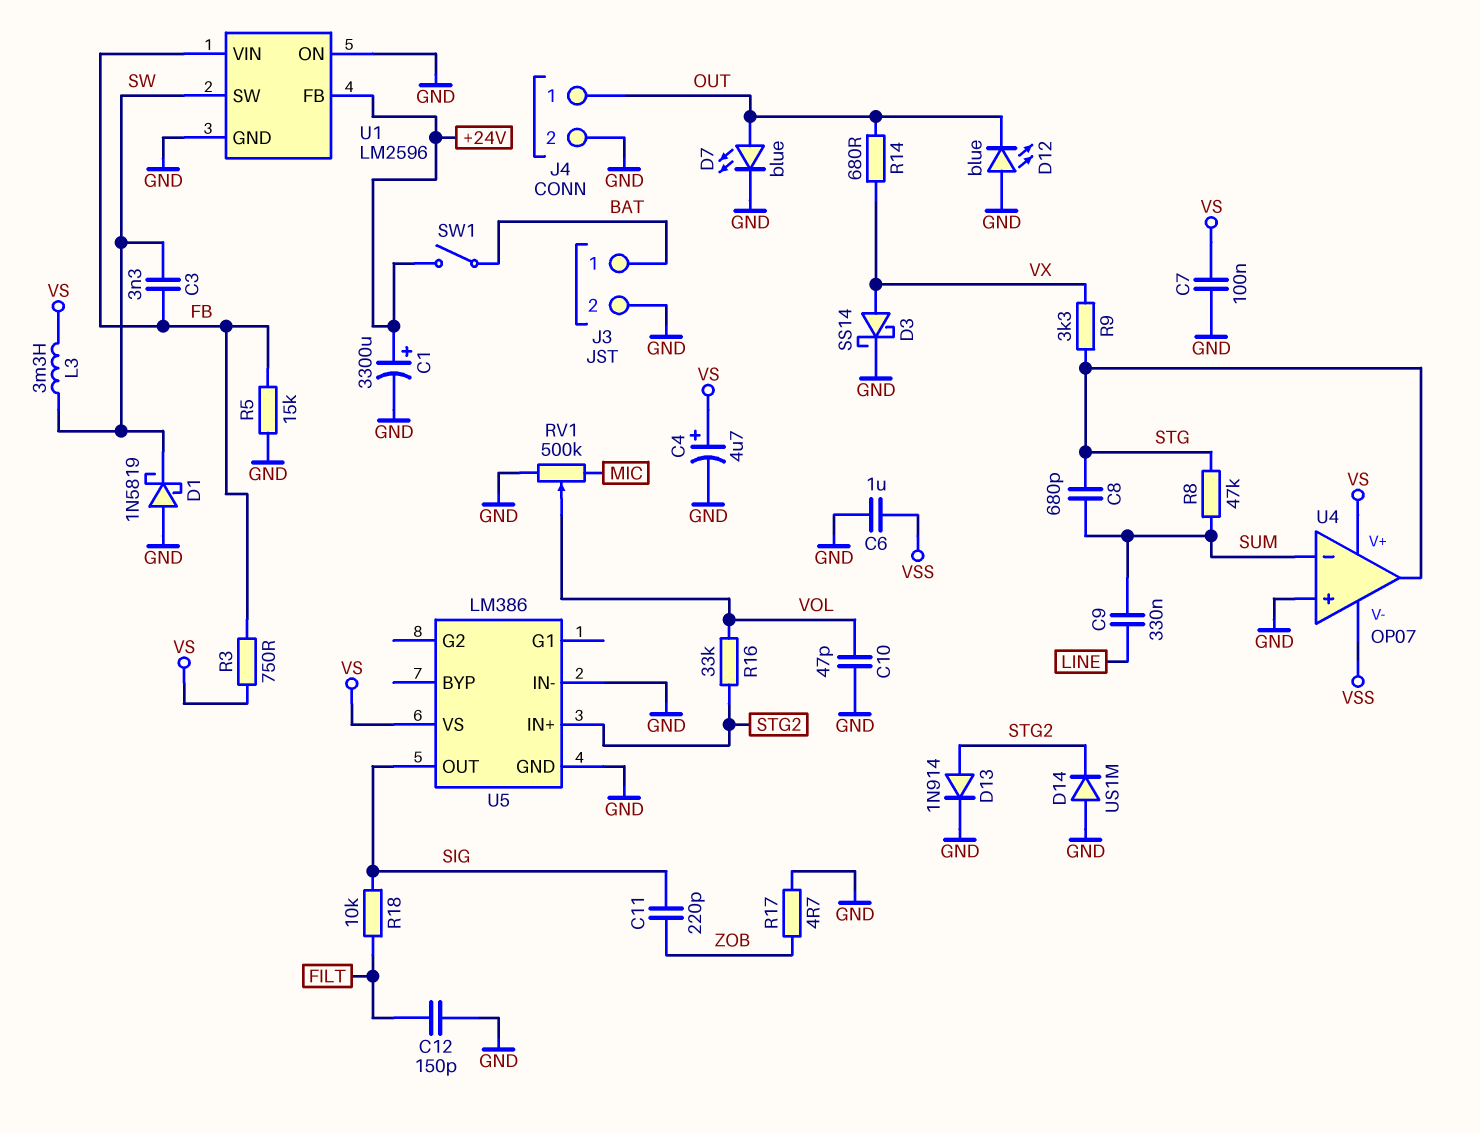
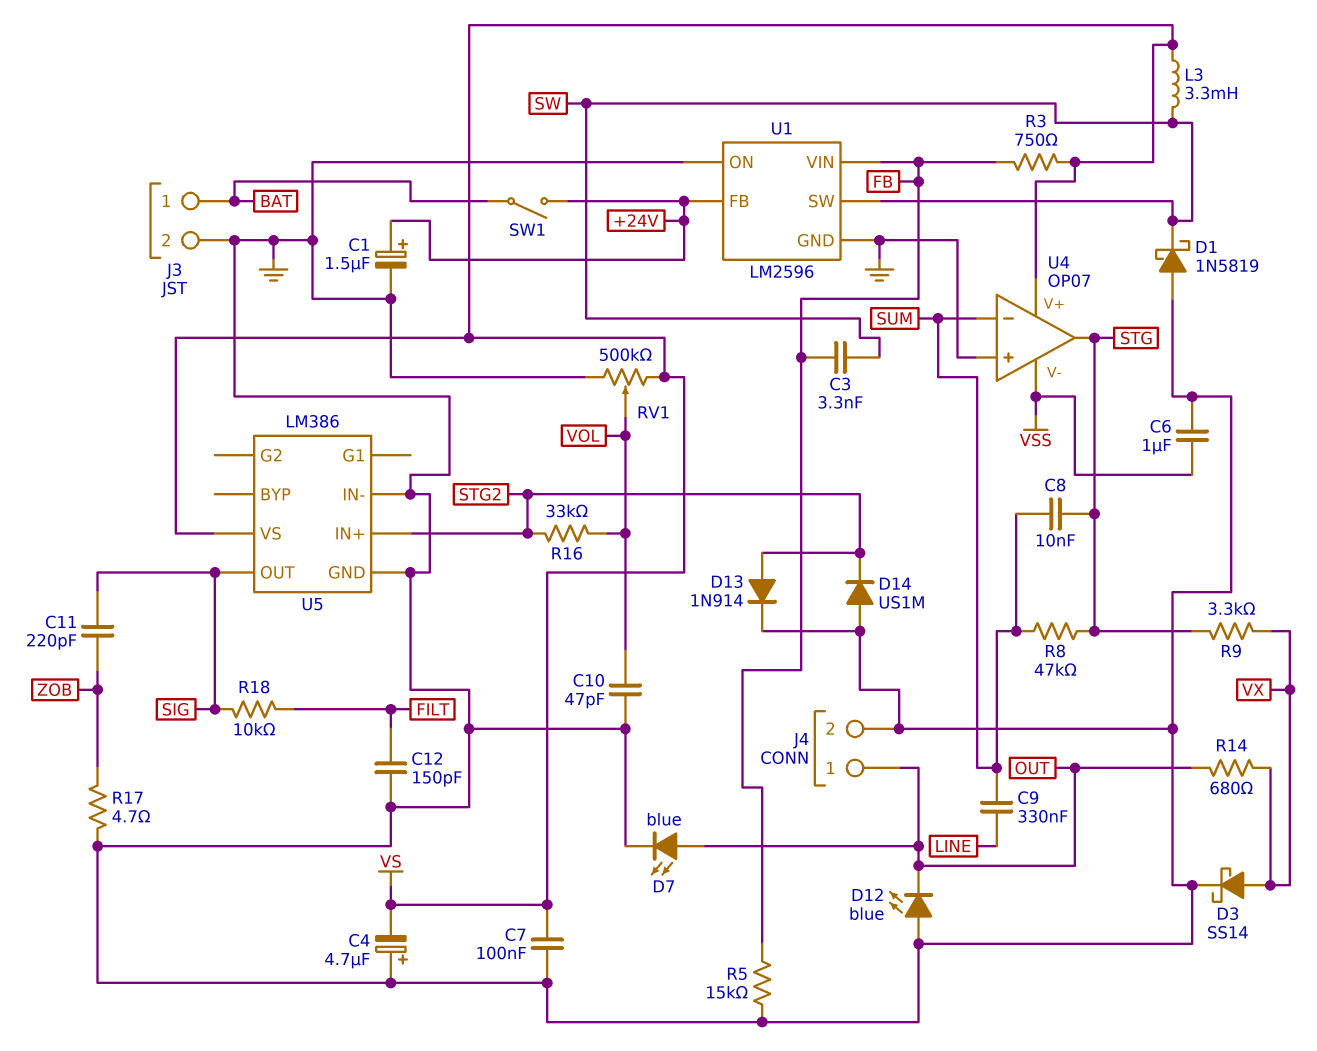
C1: 3300uF (plus +24V, minus GND) -> 1.5uF (plus +24V, minus GND)
C4: 4.7uF (plus VS, minus GND) -> 4.7uF (plus GND, minus VS)
C8: 680pF (STG, SUM) -> 10nF (STG, SUM)
RV1: 500k (GND, MIC, wiper VOL) -> 500k (GND, VS, wiper VOL)

